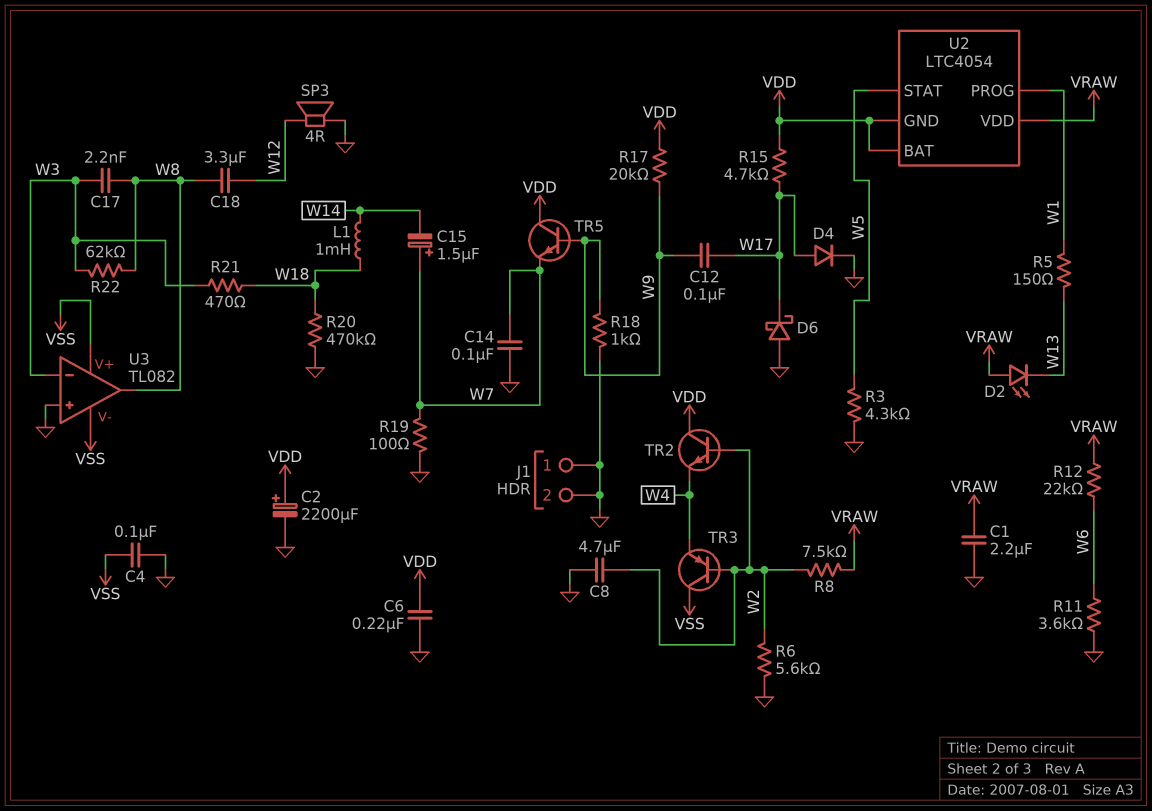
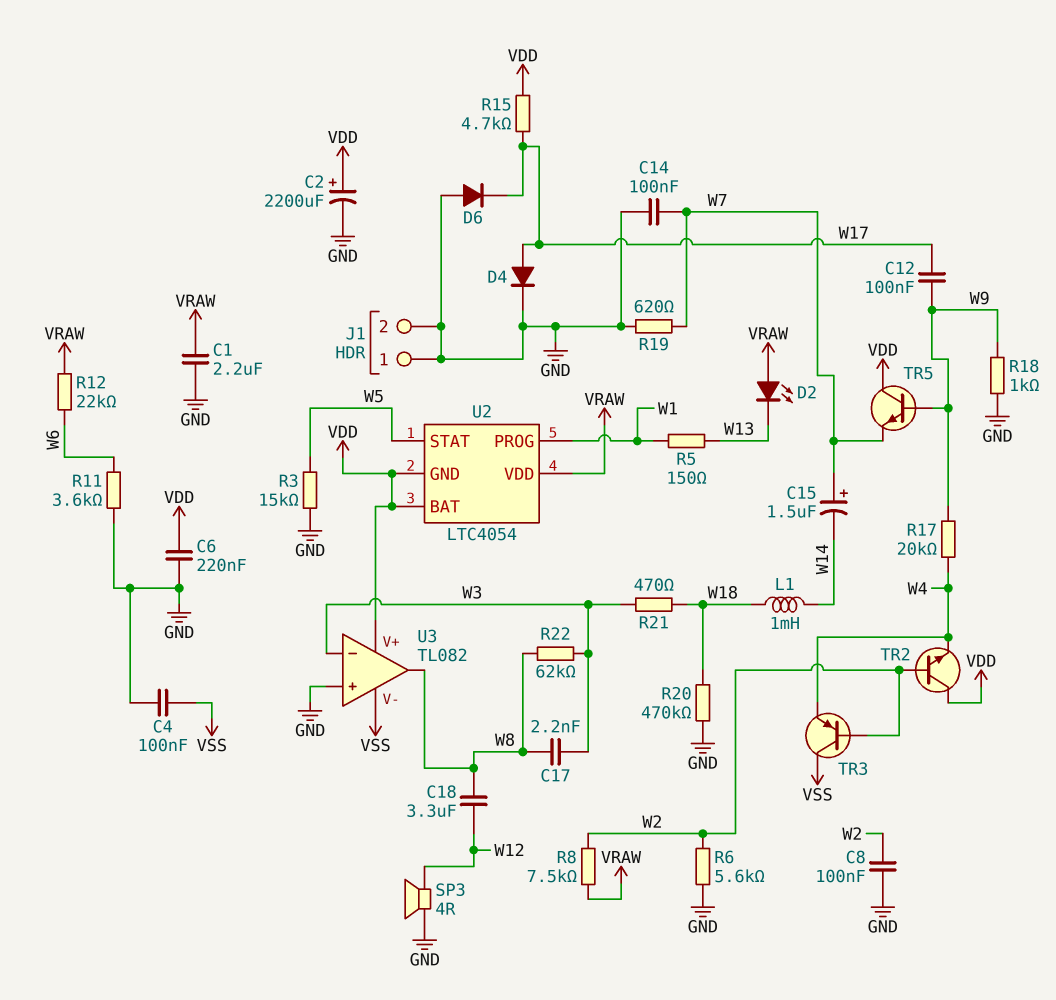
C8: 4.7uF (GND, W2) -> 100nF (GND, W2)
D6: schottky (A GND, K W17) -> diode (A GND, K W17)
R3: 4.3k (GND, W5) -> 15k (GND, W5)
R17: 20k (VDD, W9) -> 20k (W4, W9)
R19: 100 (GND, W7) -> 620 (GND, W7)
U3 pin V+: VSS -> VDD

